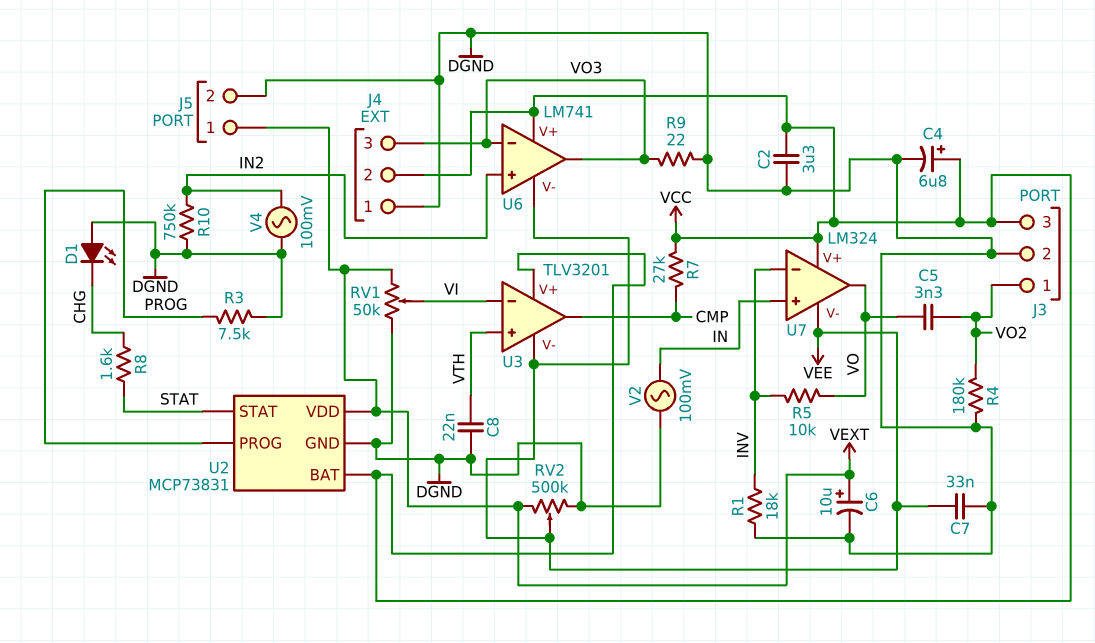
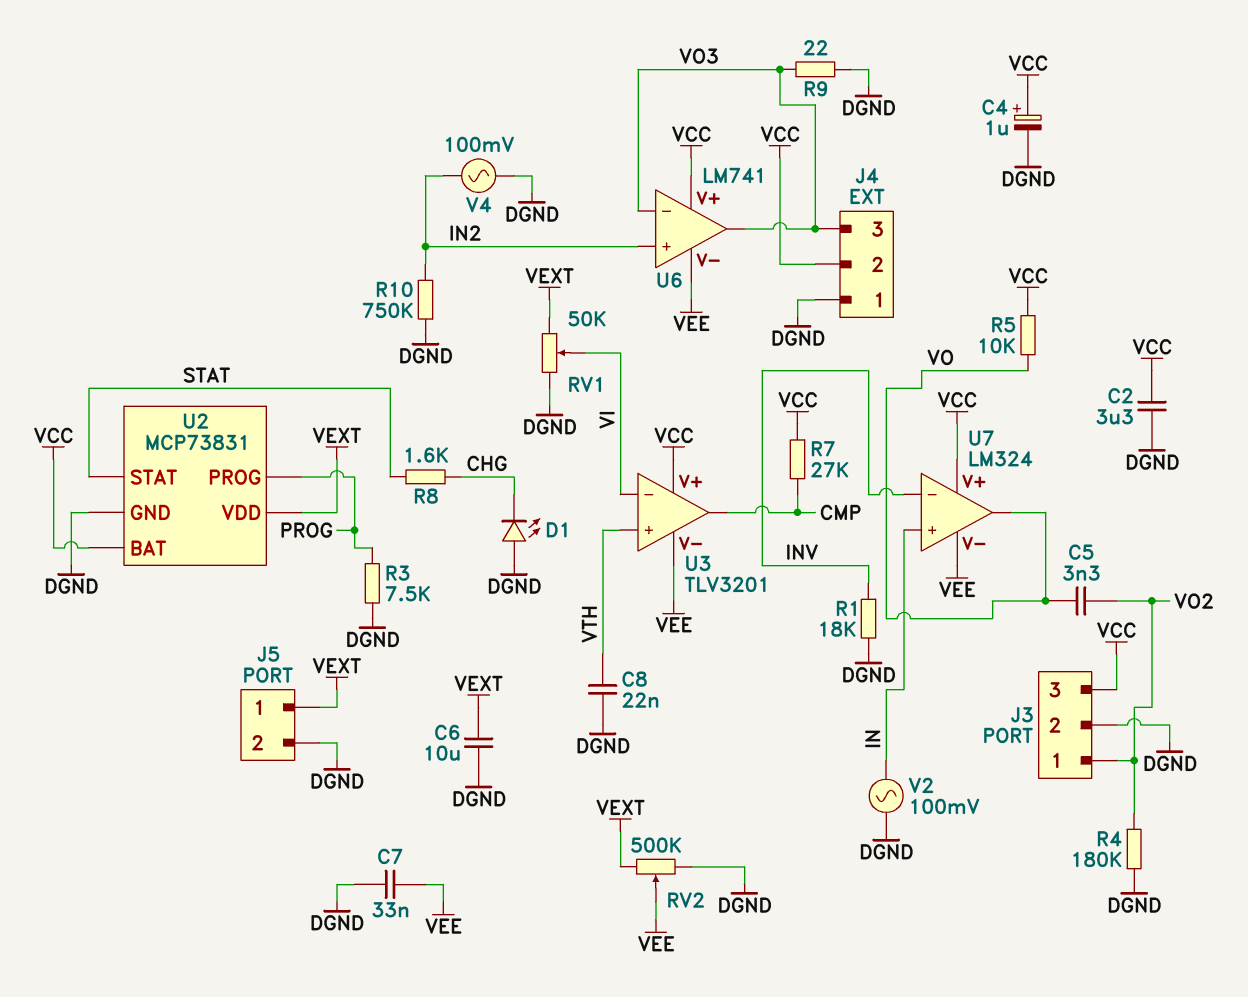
C4: 6.8uF (plus VCC, minus DGND) -> 1uF (plus VCC, minus DGND)
C6: 10uF (plus VEXT, minus DGND) -> 10uF (DGND, VEXT)
R5: 10k (INV, VO) -> 10k (VCC, VO)

